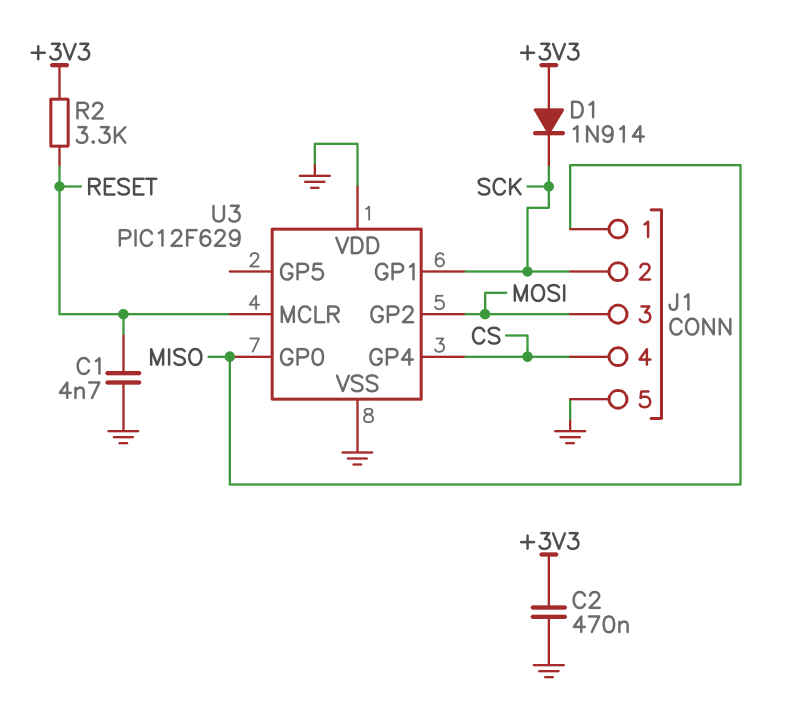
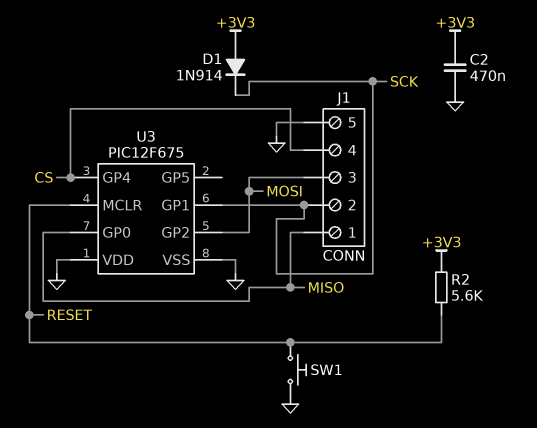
C1: 4.7nF (GND, RESET) -> none
R2: 3.3k (+3V3, RESET) -> 5.6k (+3V3, RESET)
SW1: none -> button (GND, RESET)
U3: PIC12F629 -> PIC12F675

